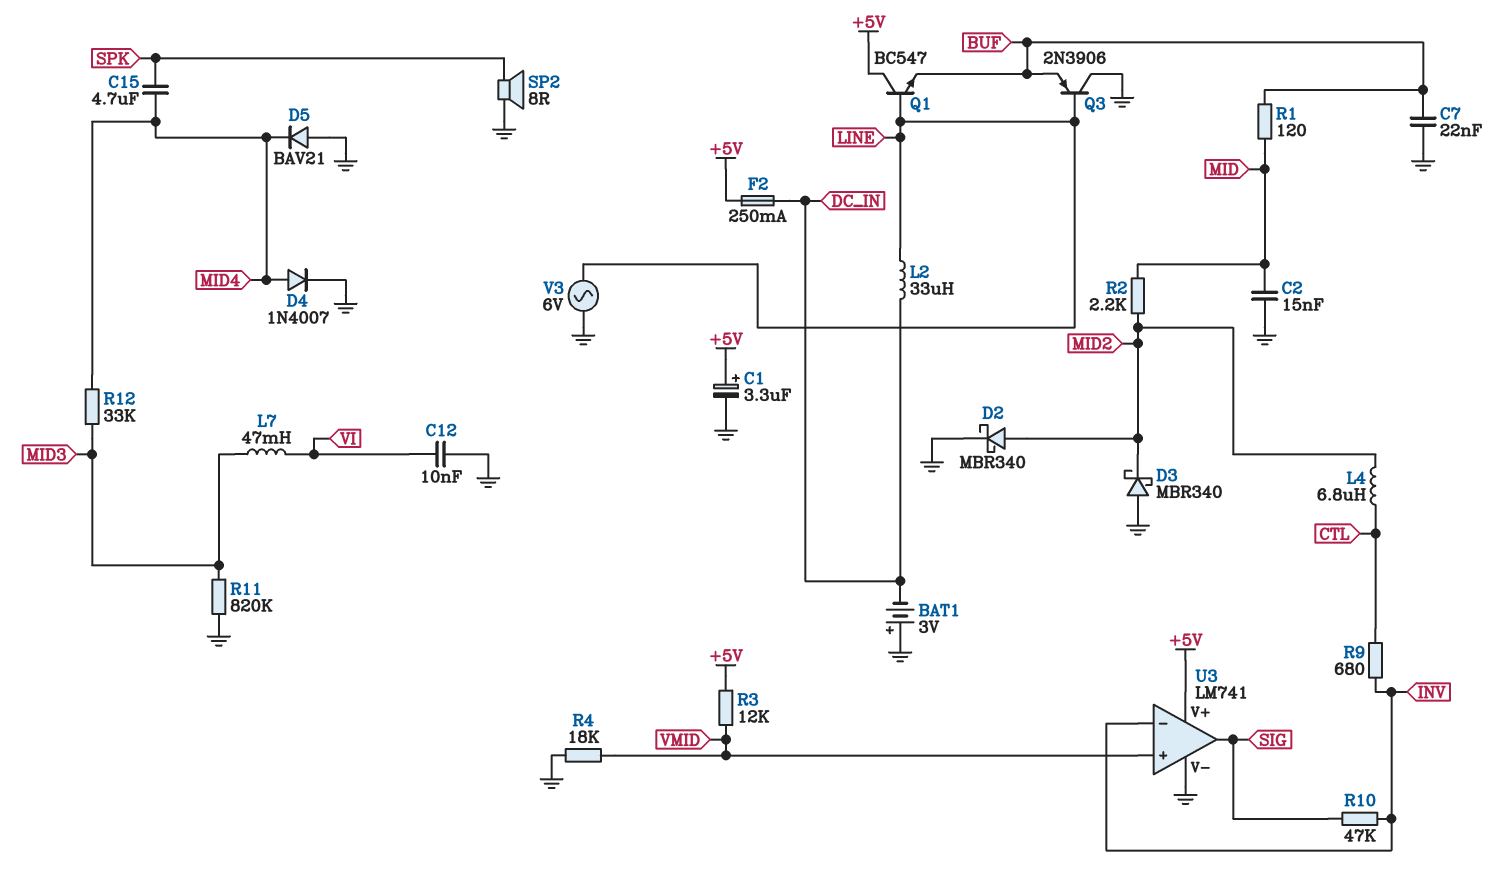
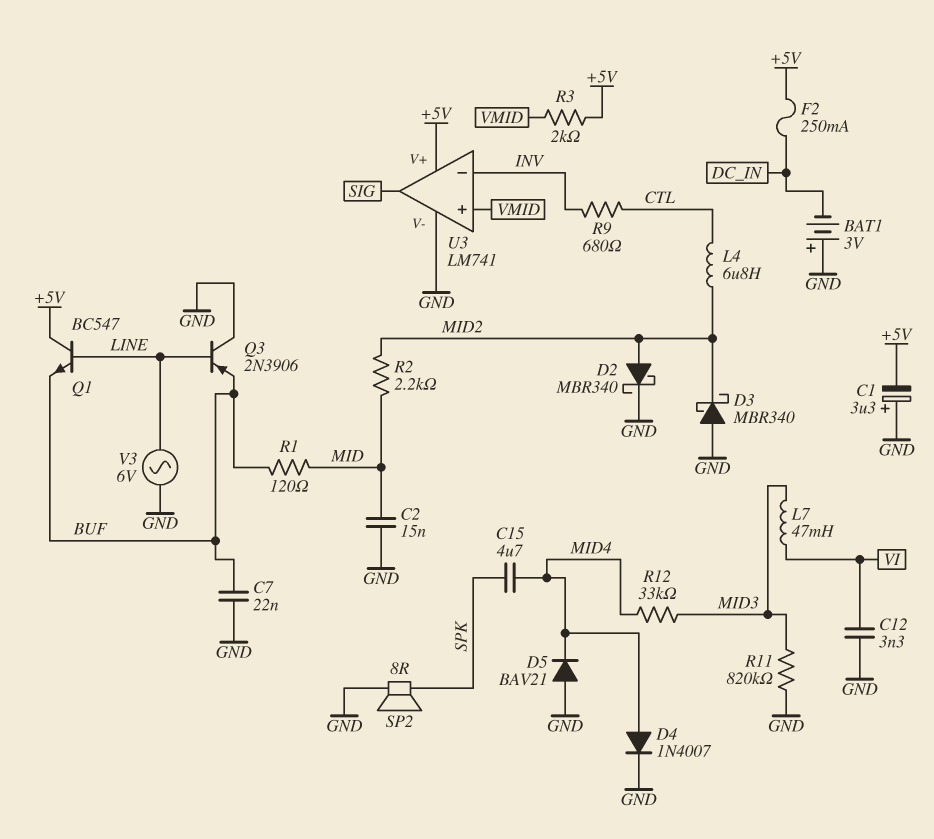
C1: 3.3uF (plus +5V, minus GND) -> 3.3uF (plus GND, minus +5V)
C12: 10nF (GND, VI) -> 3.3nF (GND, VI)
L2: 33uH (DC_IN, LINE) -> none
R3: 12k (+5V, VMID) -> 2k (+5V, VMID)
R4: 18k (GND, VMID) -> none
R10: 47k (INV, SIG) -> none

